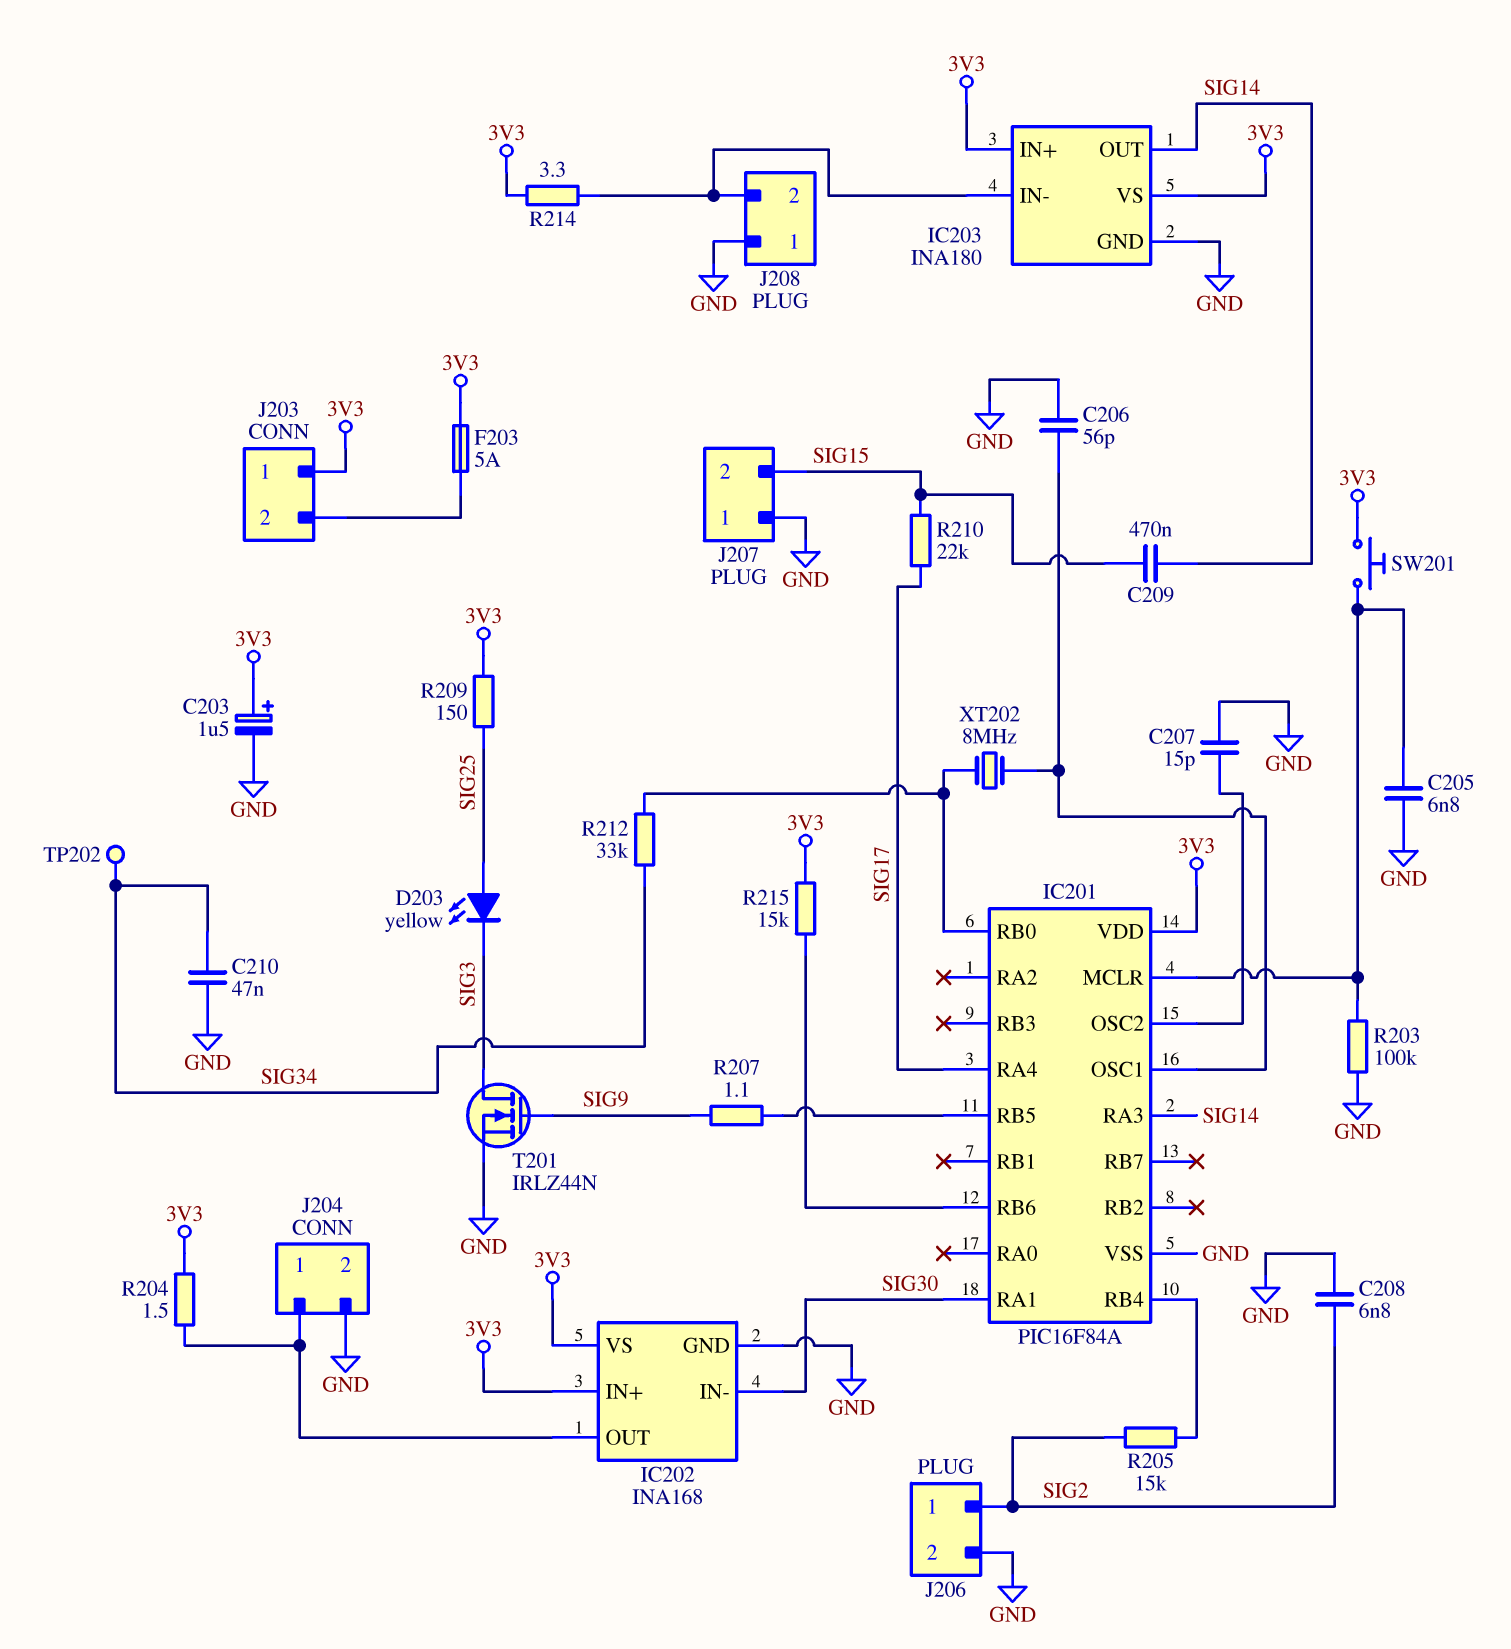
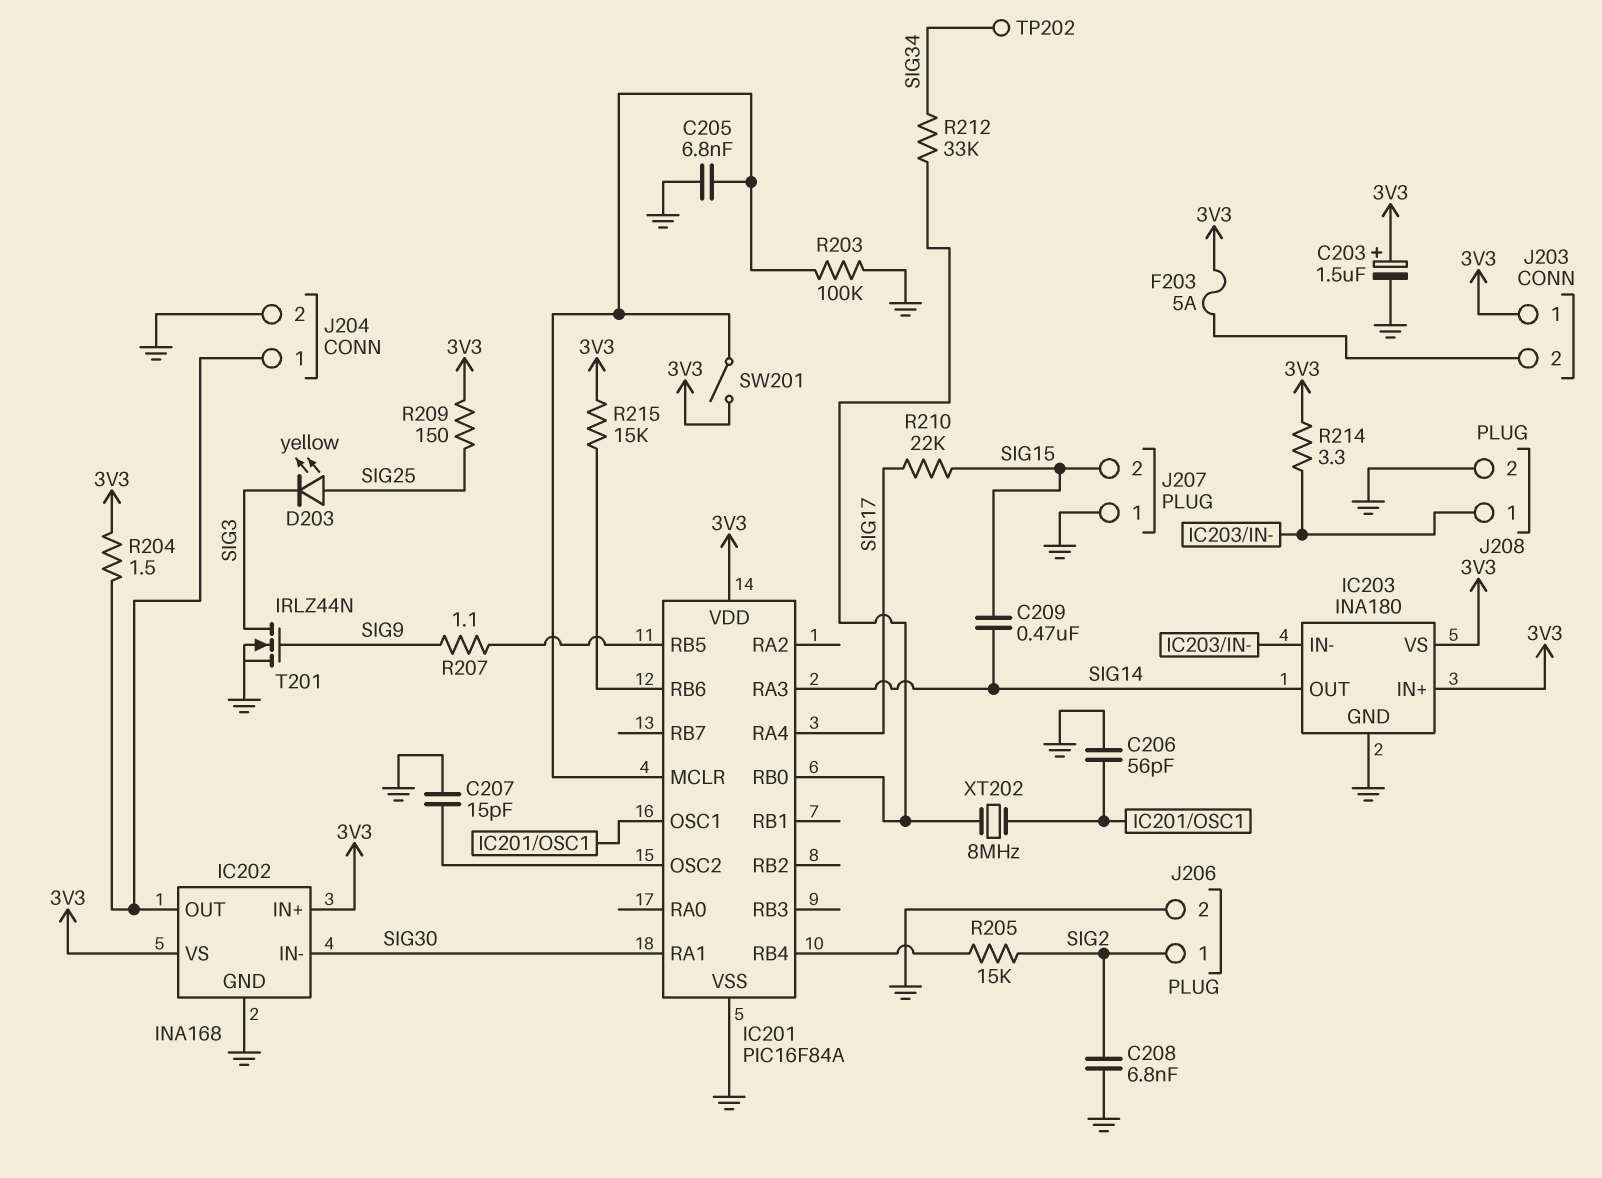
C210: 47nF (GND, SIG34) -> none
J208 pin 1: GND -> IC203/IN-
J208 pin 2: IC203/IN- -> GND
SW201: button (3V3, IC201/MCLR) -> switch (3V3, IC201/MCLR)

